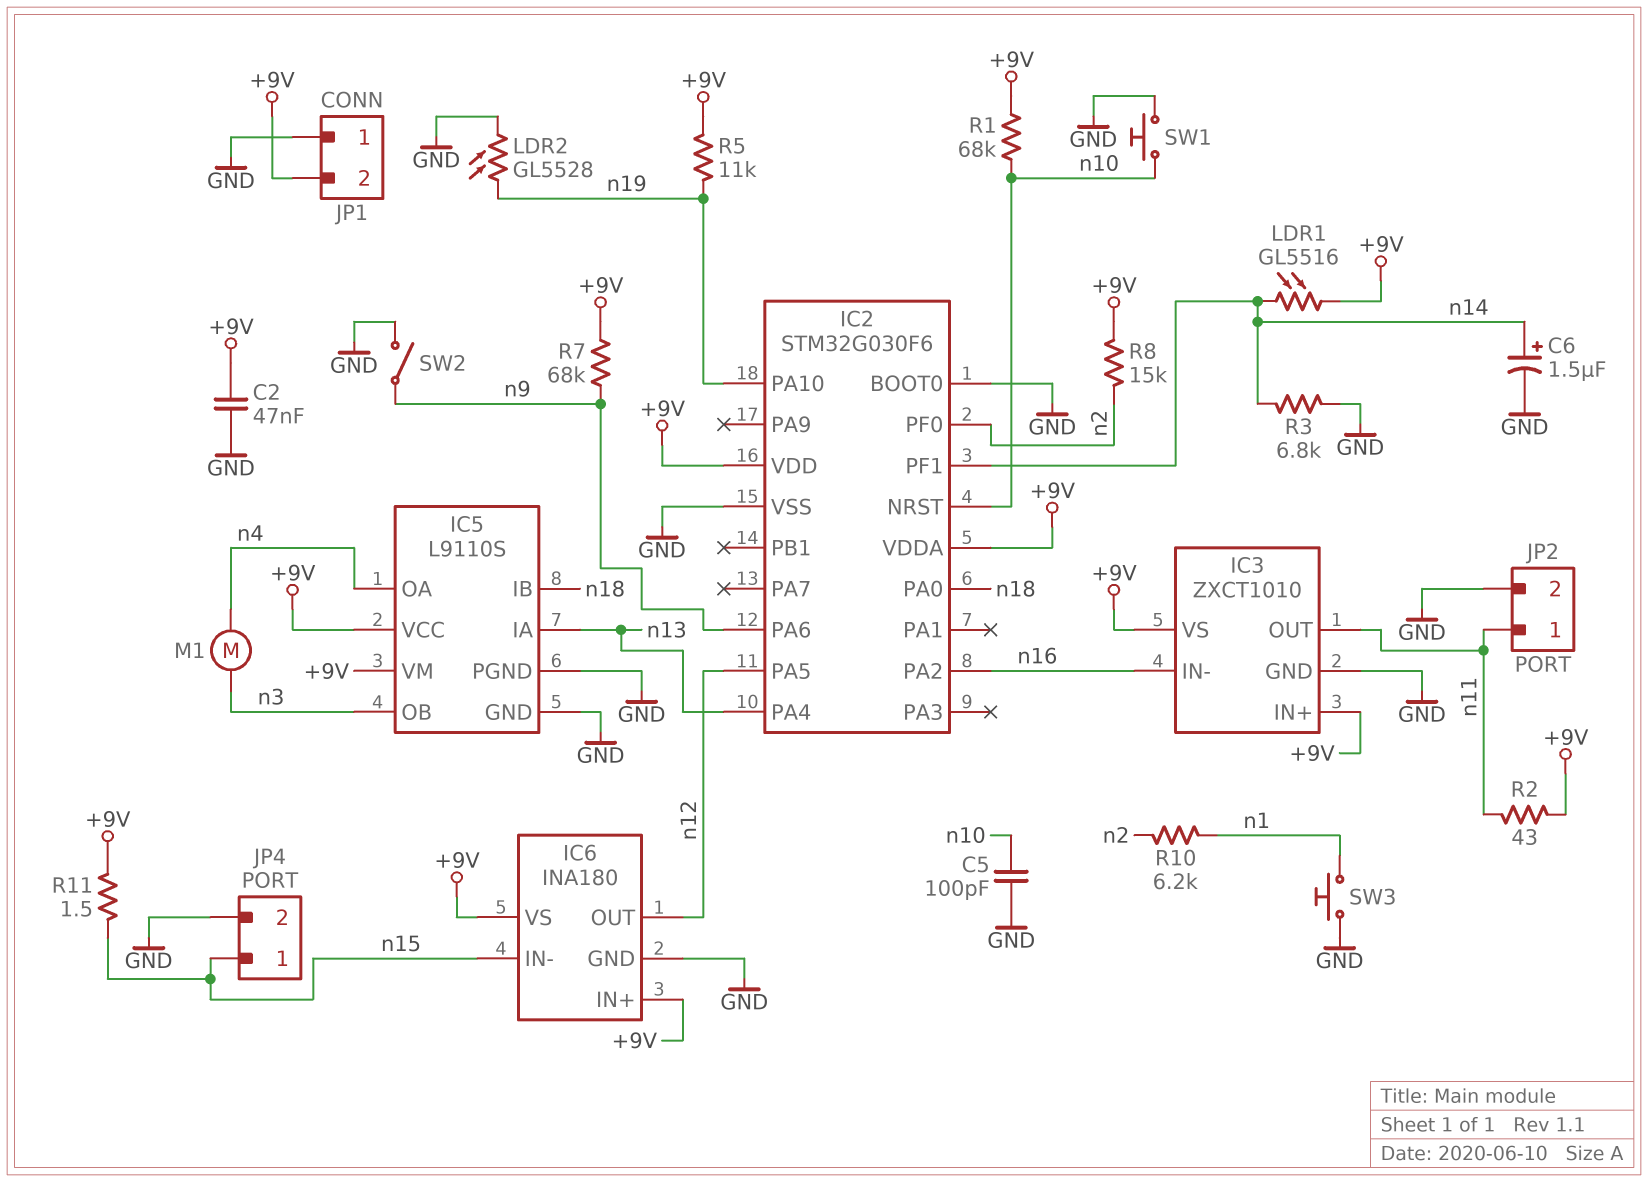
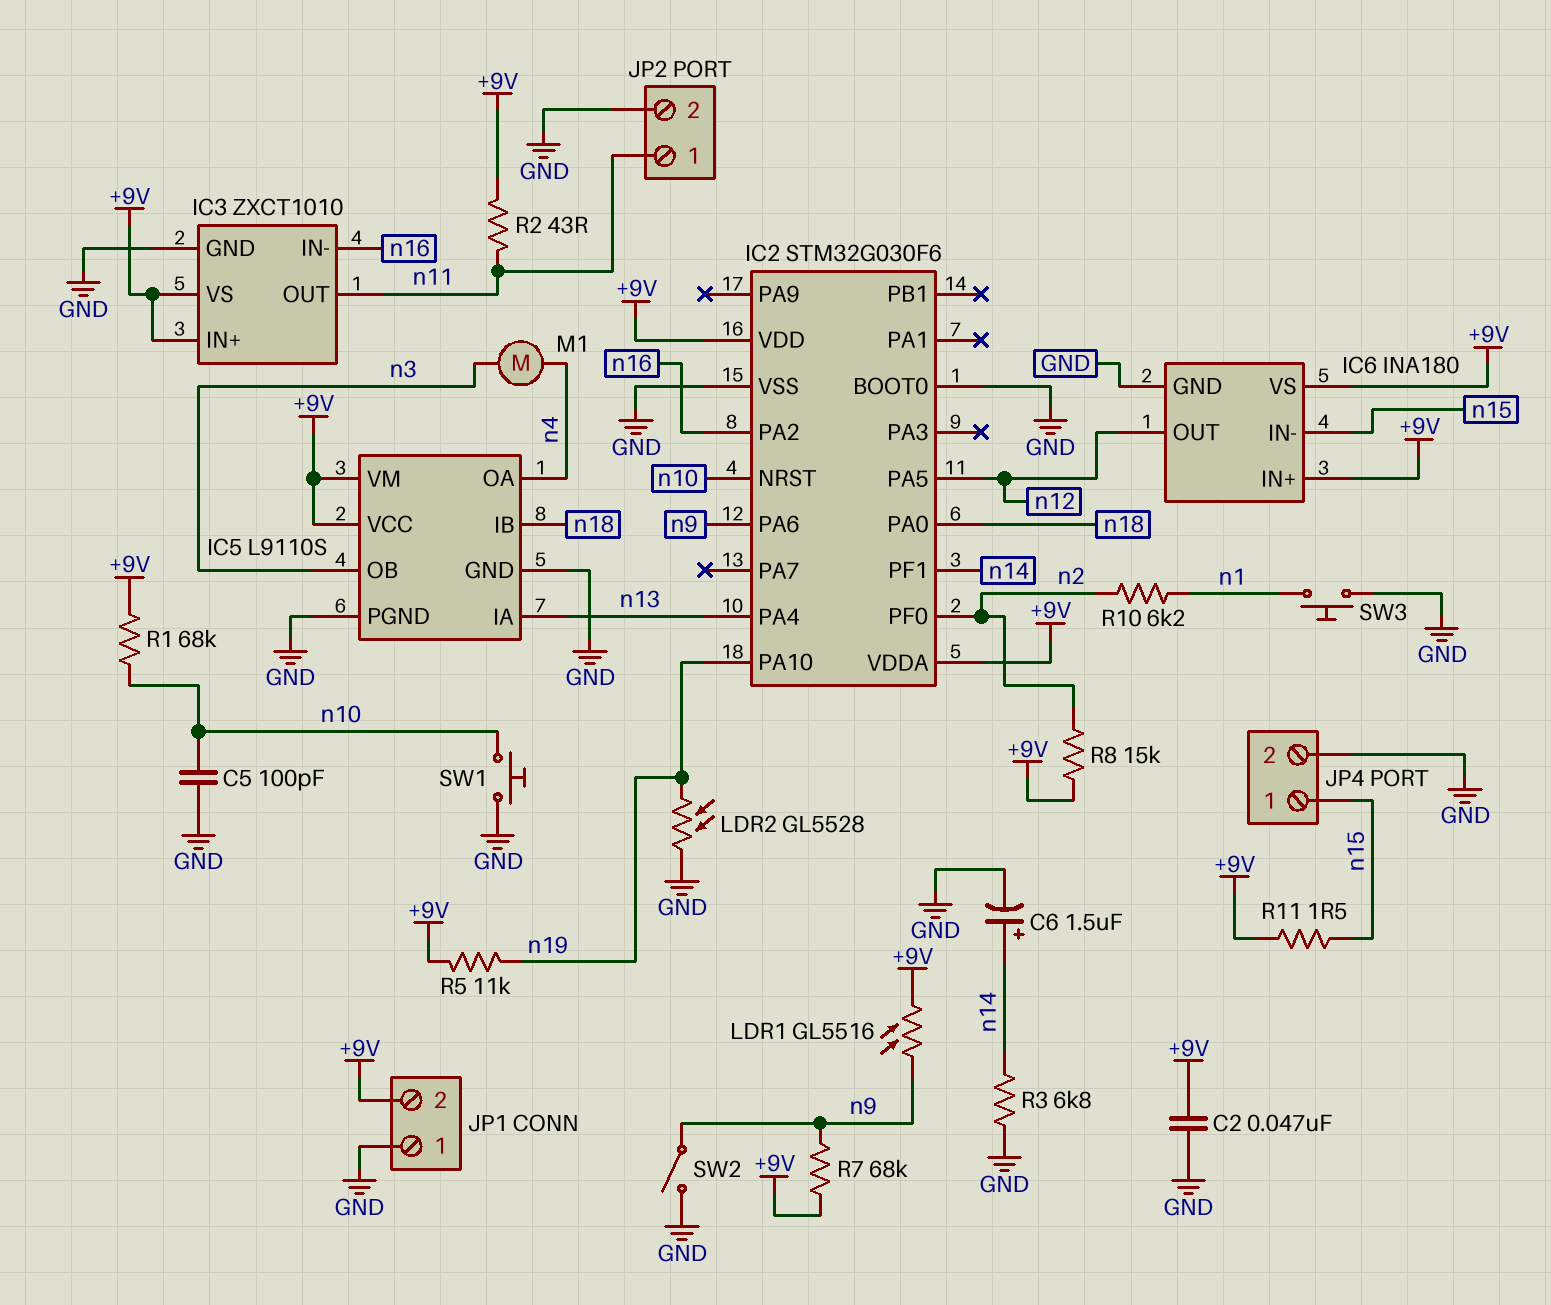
LDR1: GL5516 (+9V, n14) -> GL5516 (+9V, n9)

